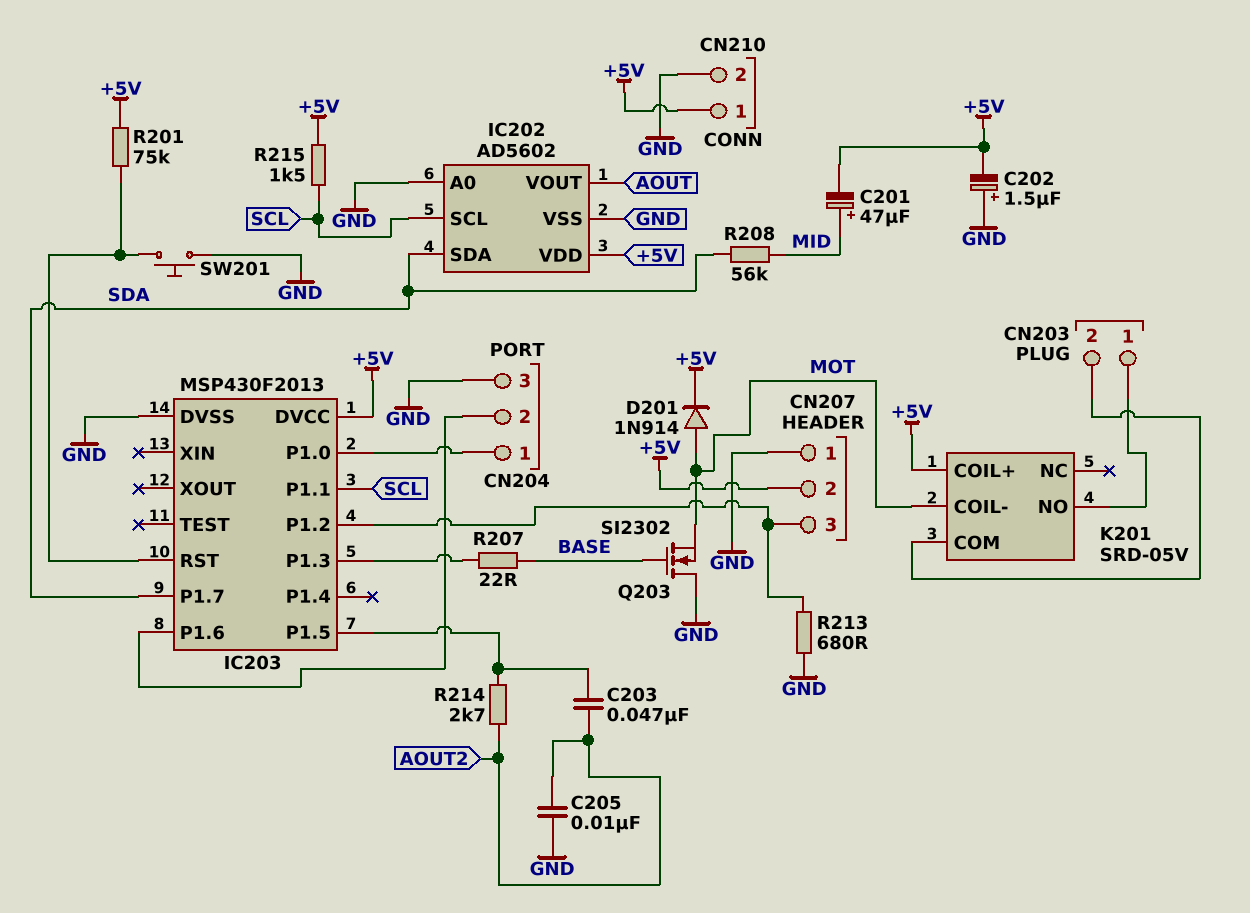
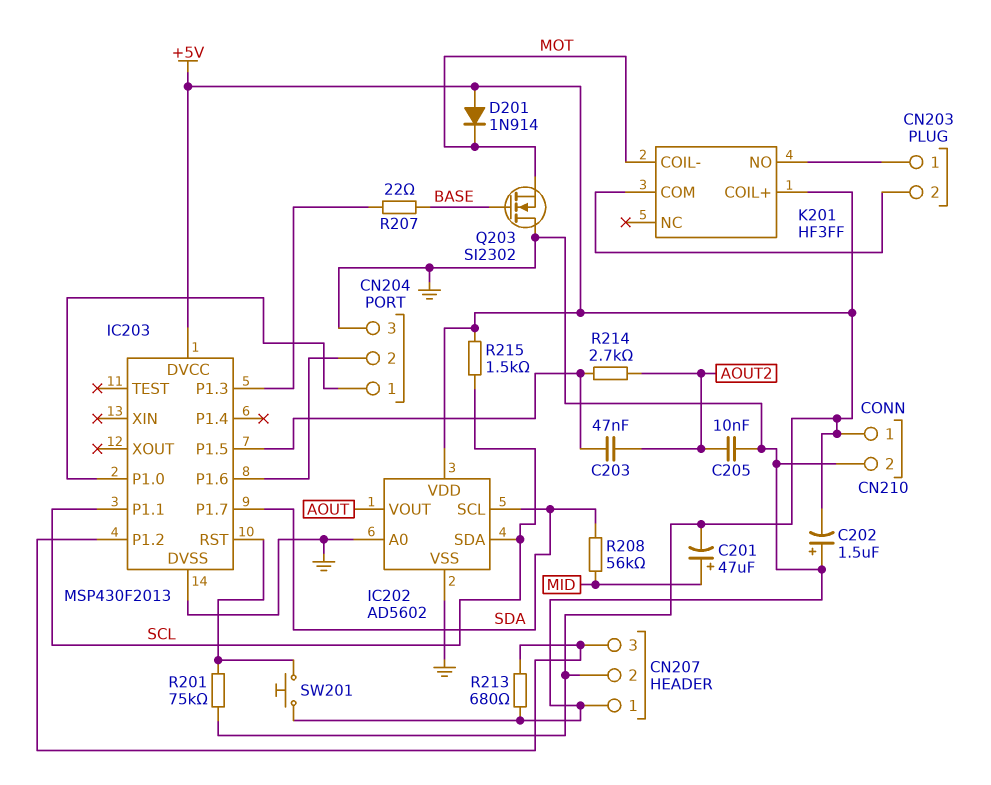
D201: diode 1N914 (A MOT, K +5V) -> diode 1N914 (A +5V, K MOT)
IC202 pin SCL: SCL -> SDA
IC202 pin SDA: SDA -> SCL
K201: SRD-05V -> HF3FF

